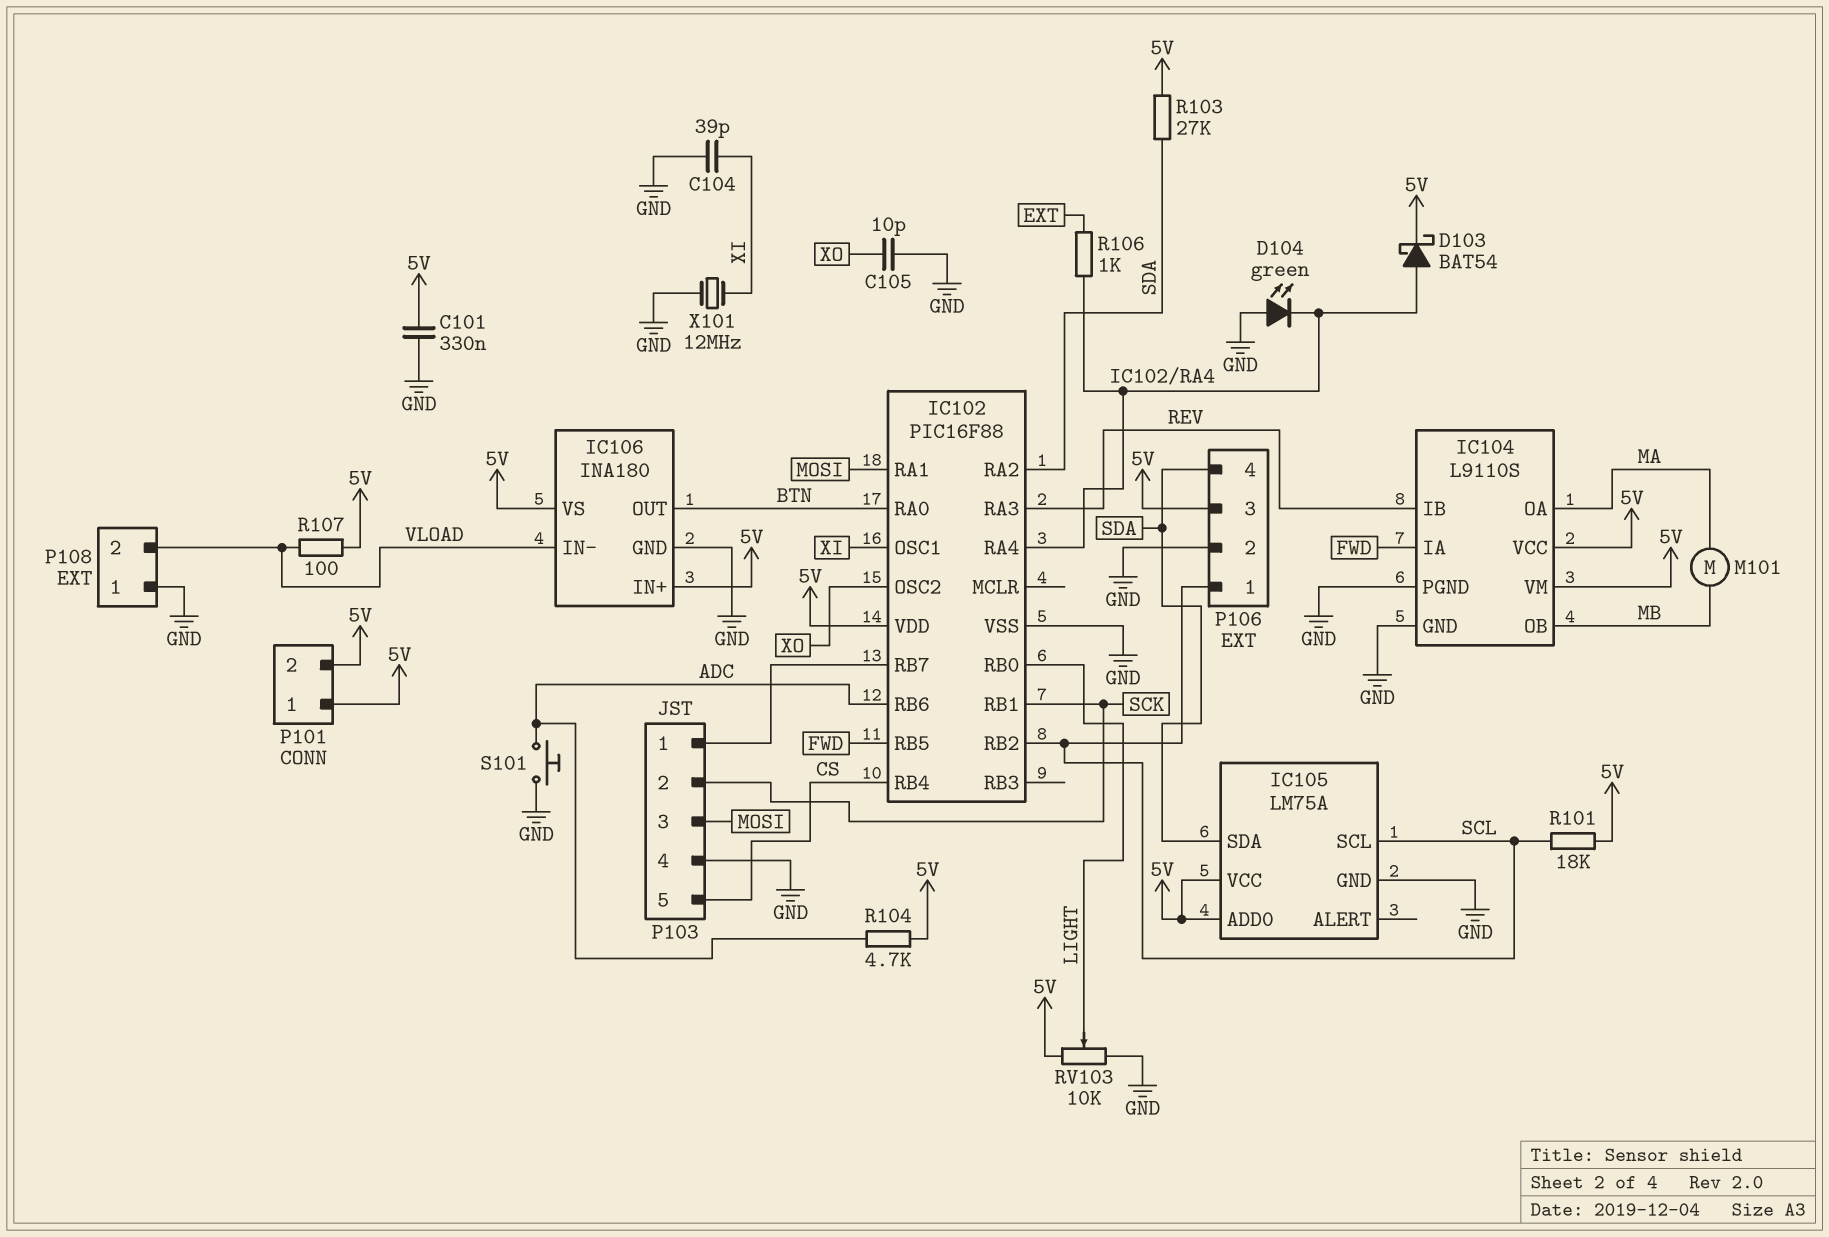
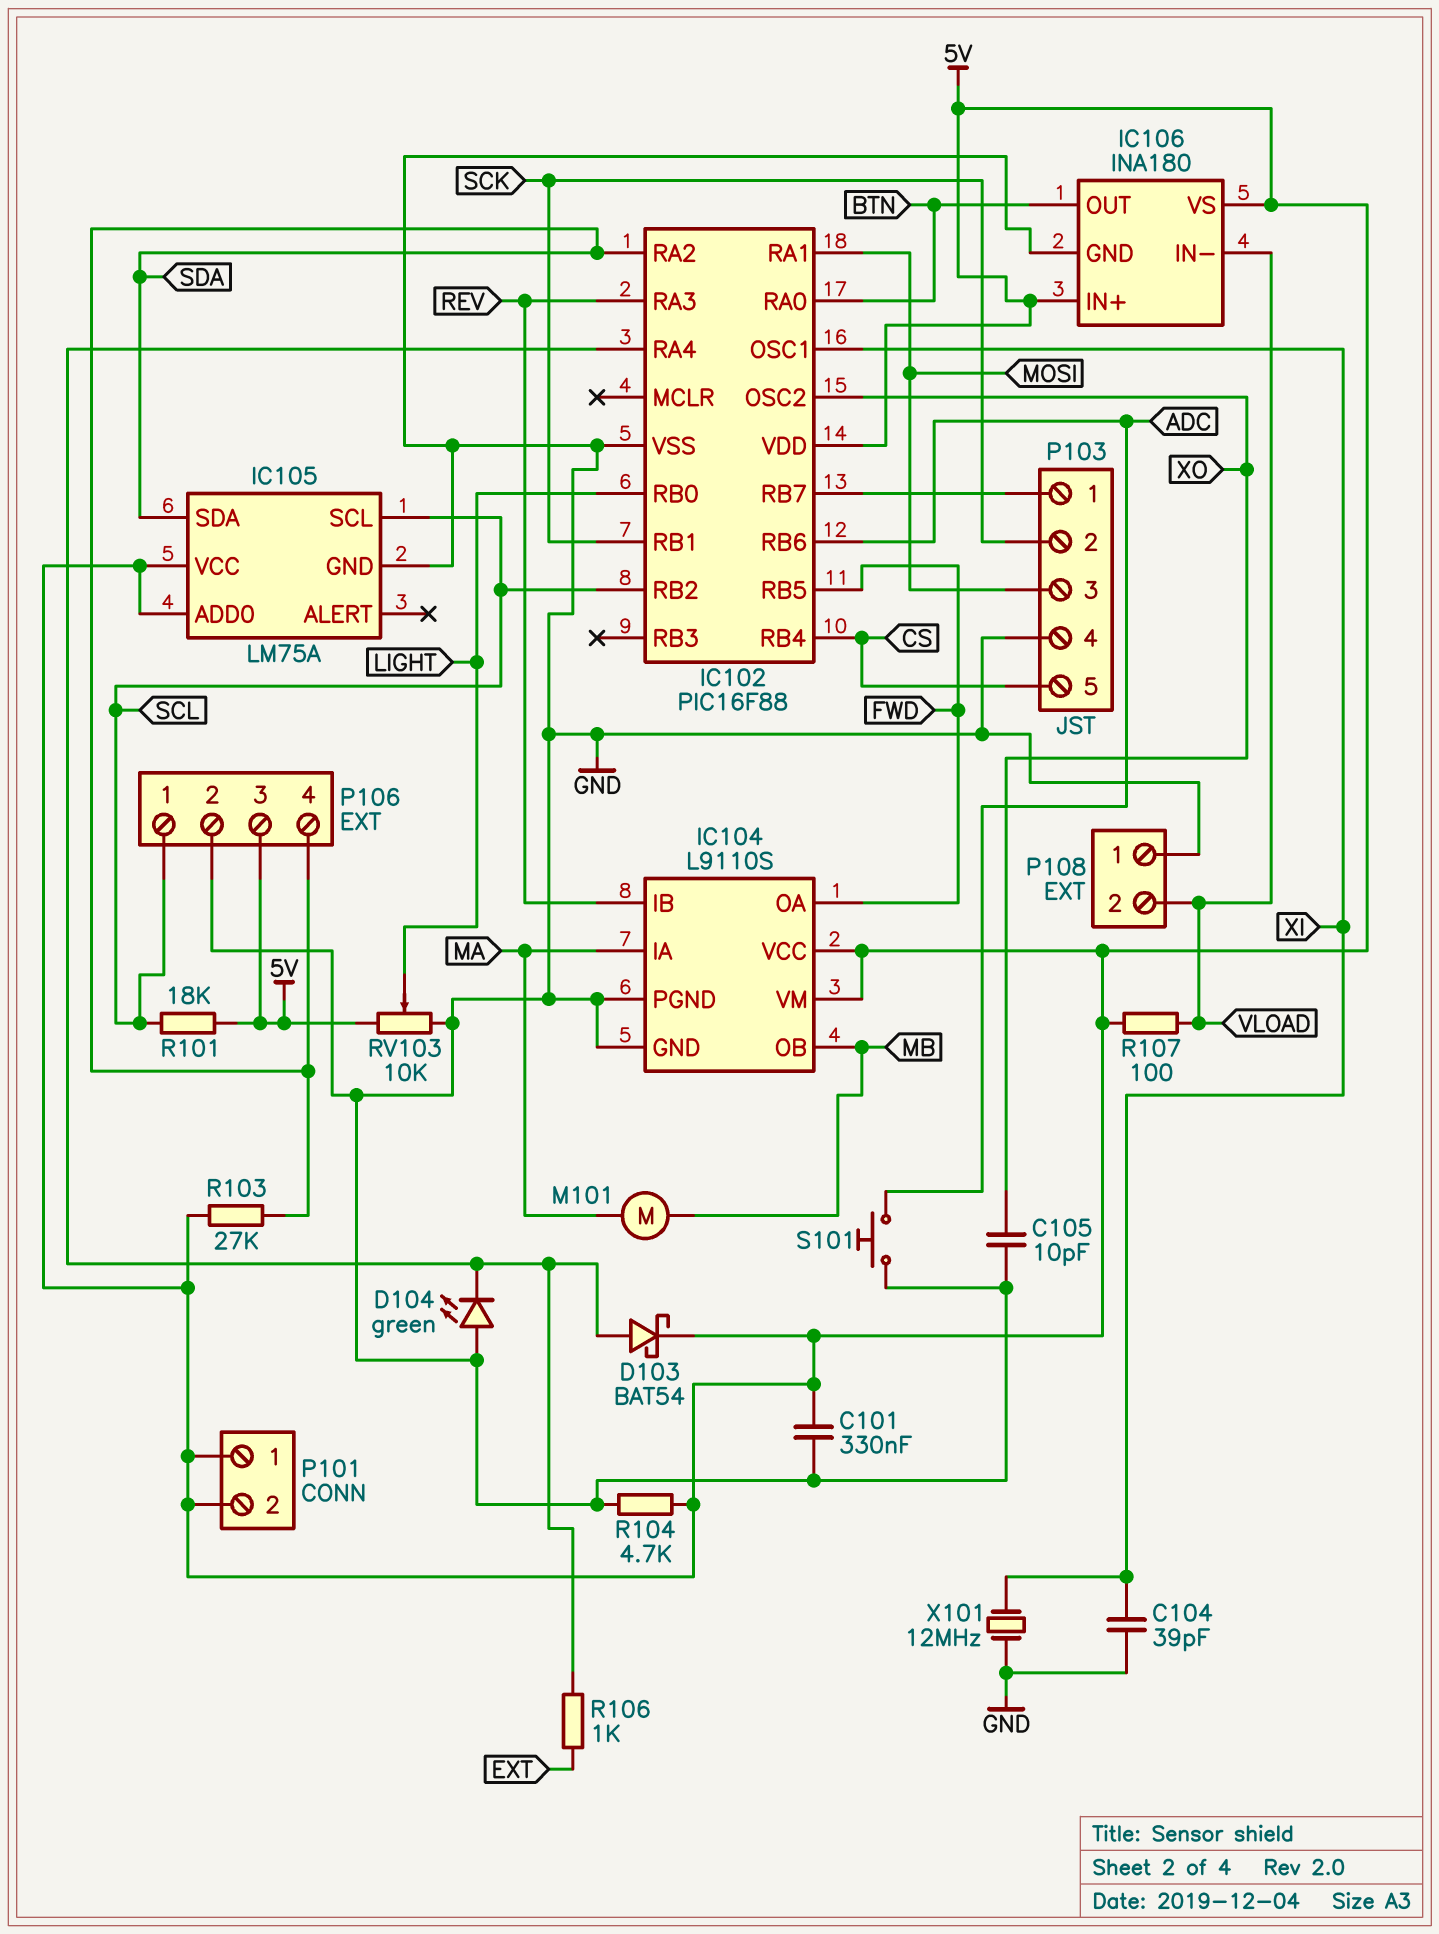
IC104 pin IA: FWD -> MA
IC104 pin OA: MA -> FWD
R104: 4.7k (5V, ADC) -> 4.7k (5V, GND)

